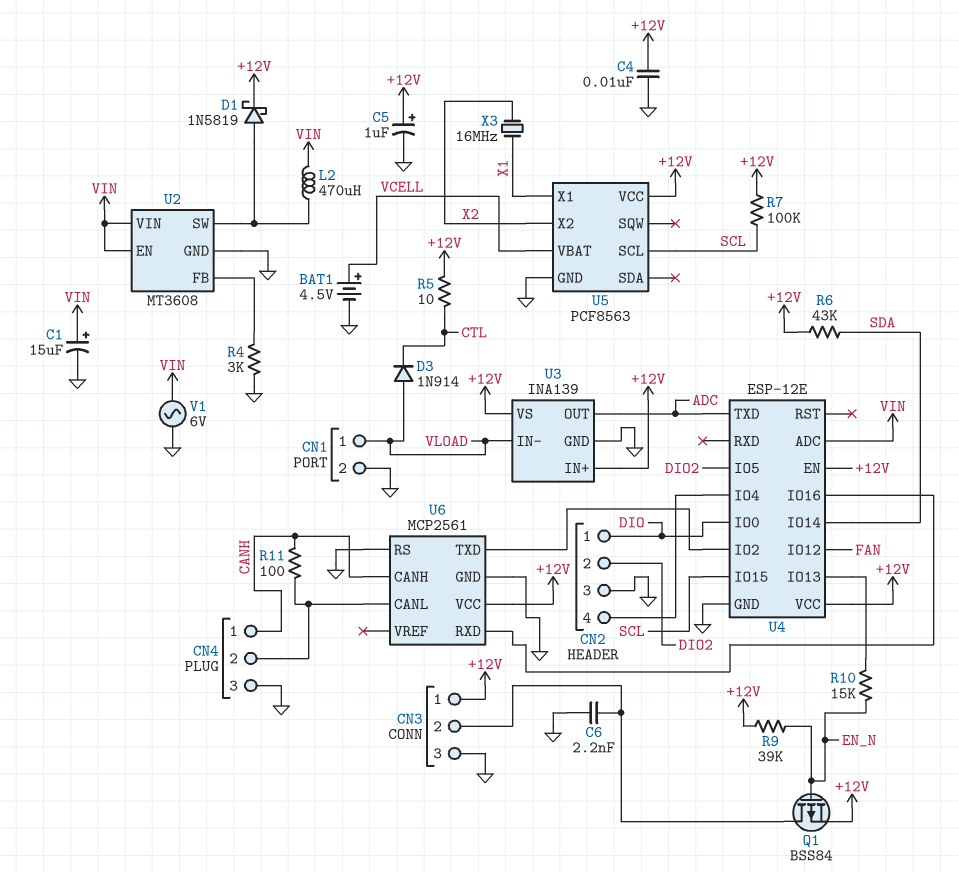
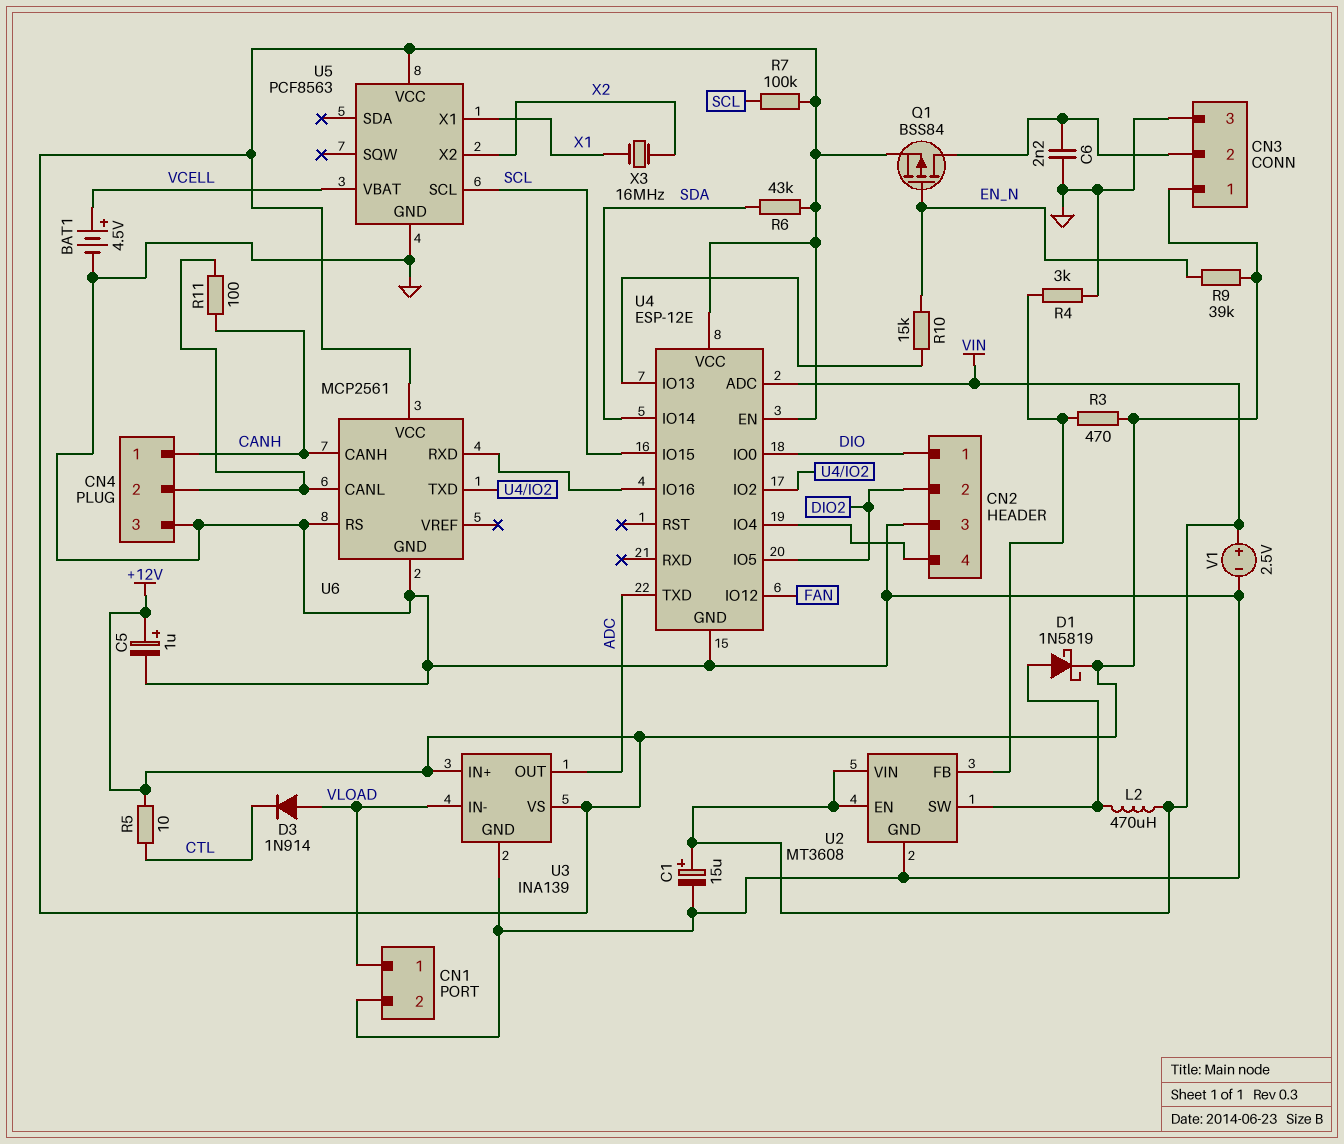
C4: 10nF (+12V, GND) -> none
R3: none -> 470 (+12V, U2/FB)
V1: AC 6V (GND, VIN) -> 2.5V (plus VIN, minus GND)

